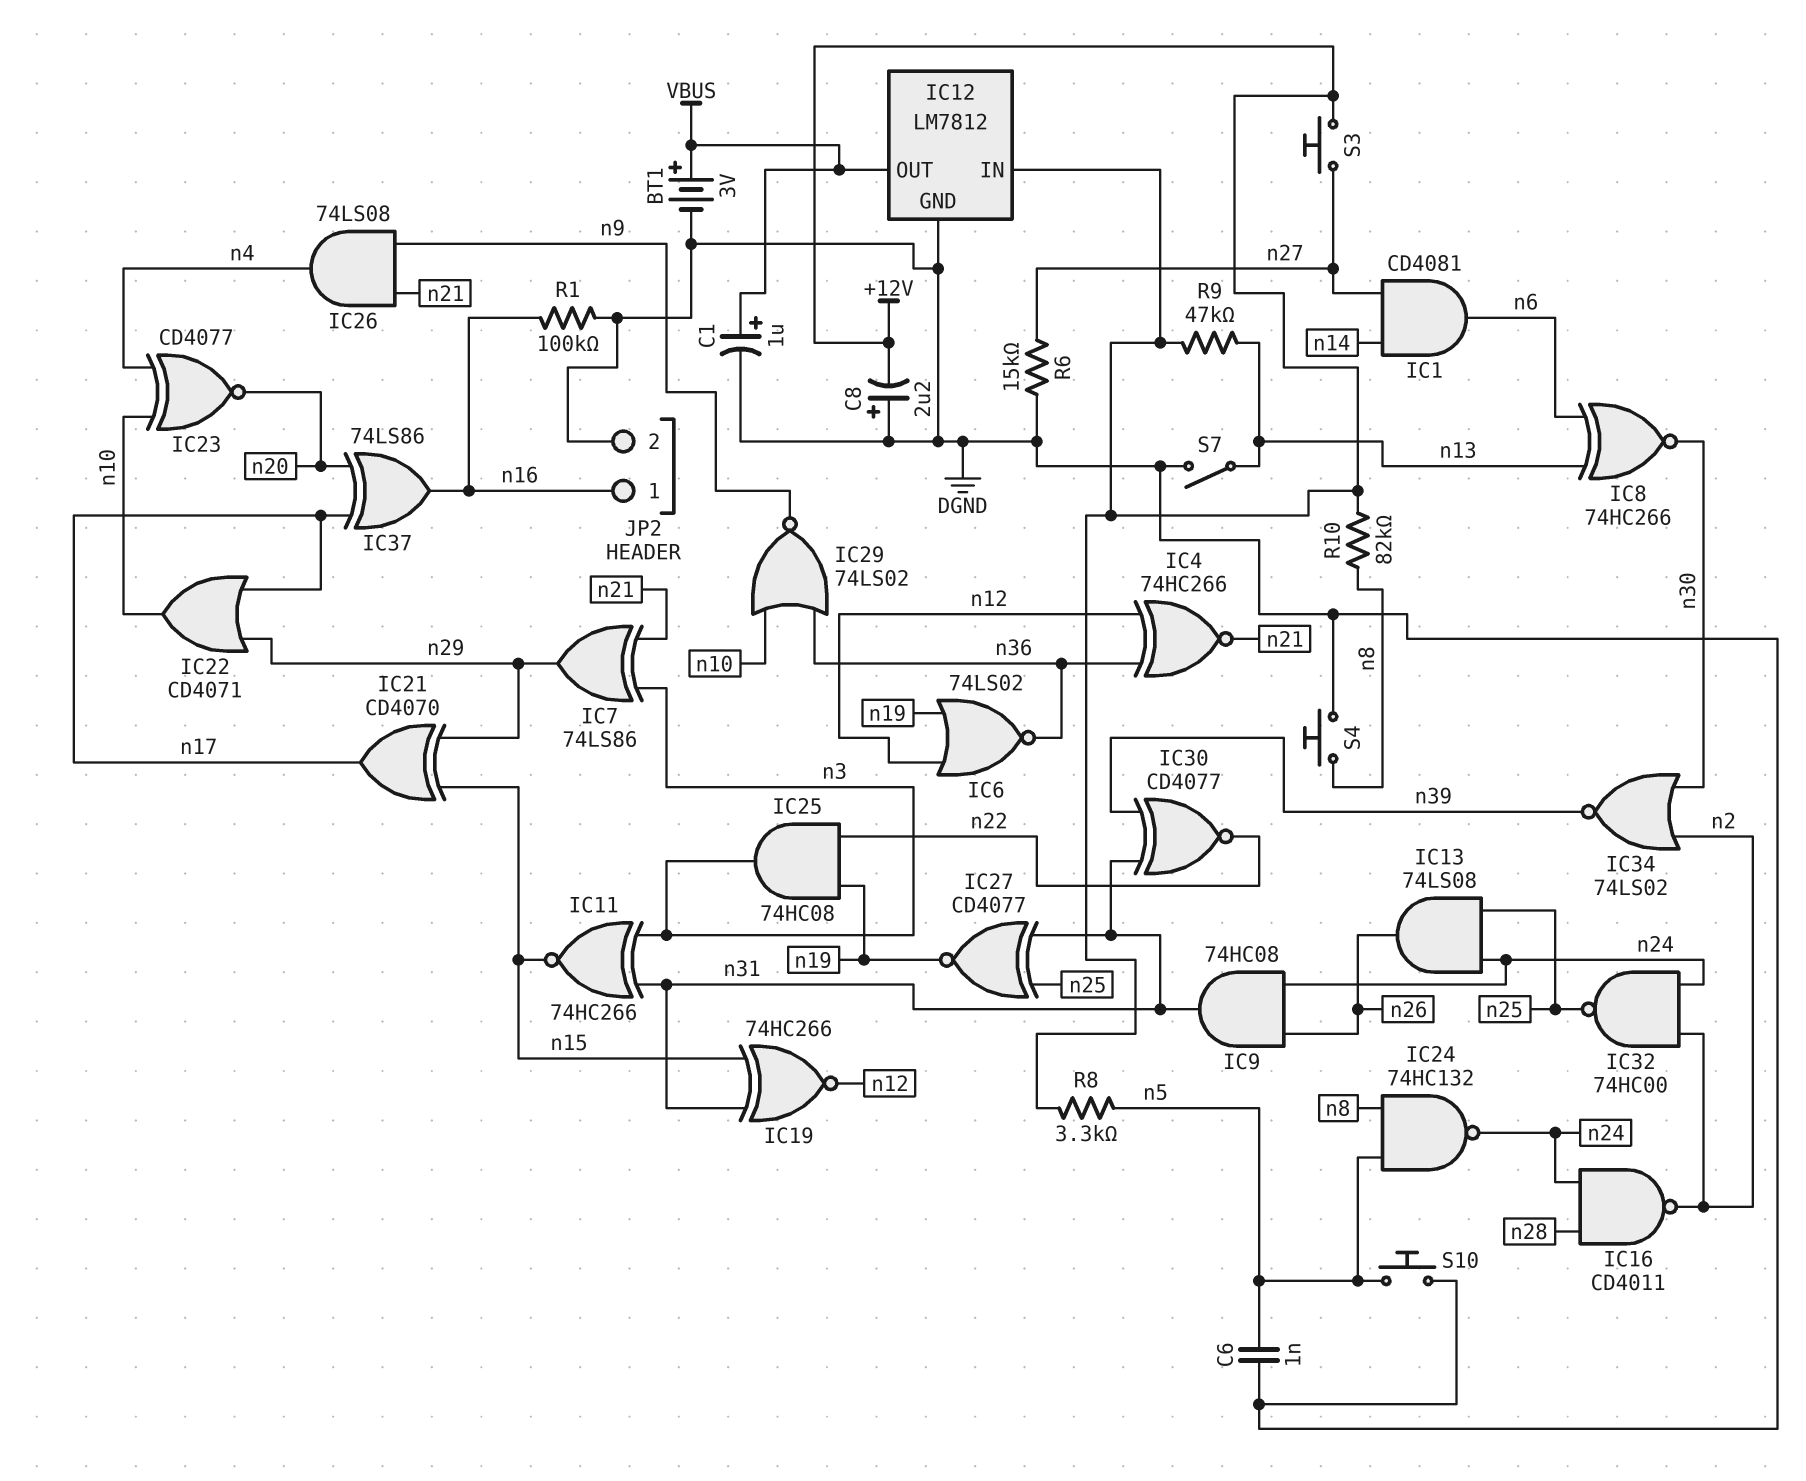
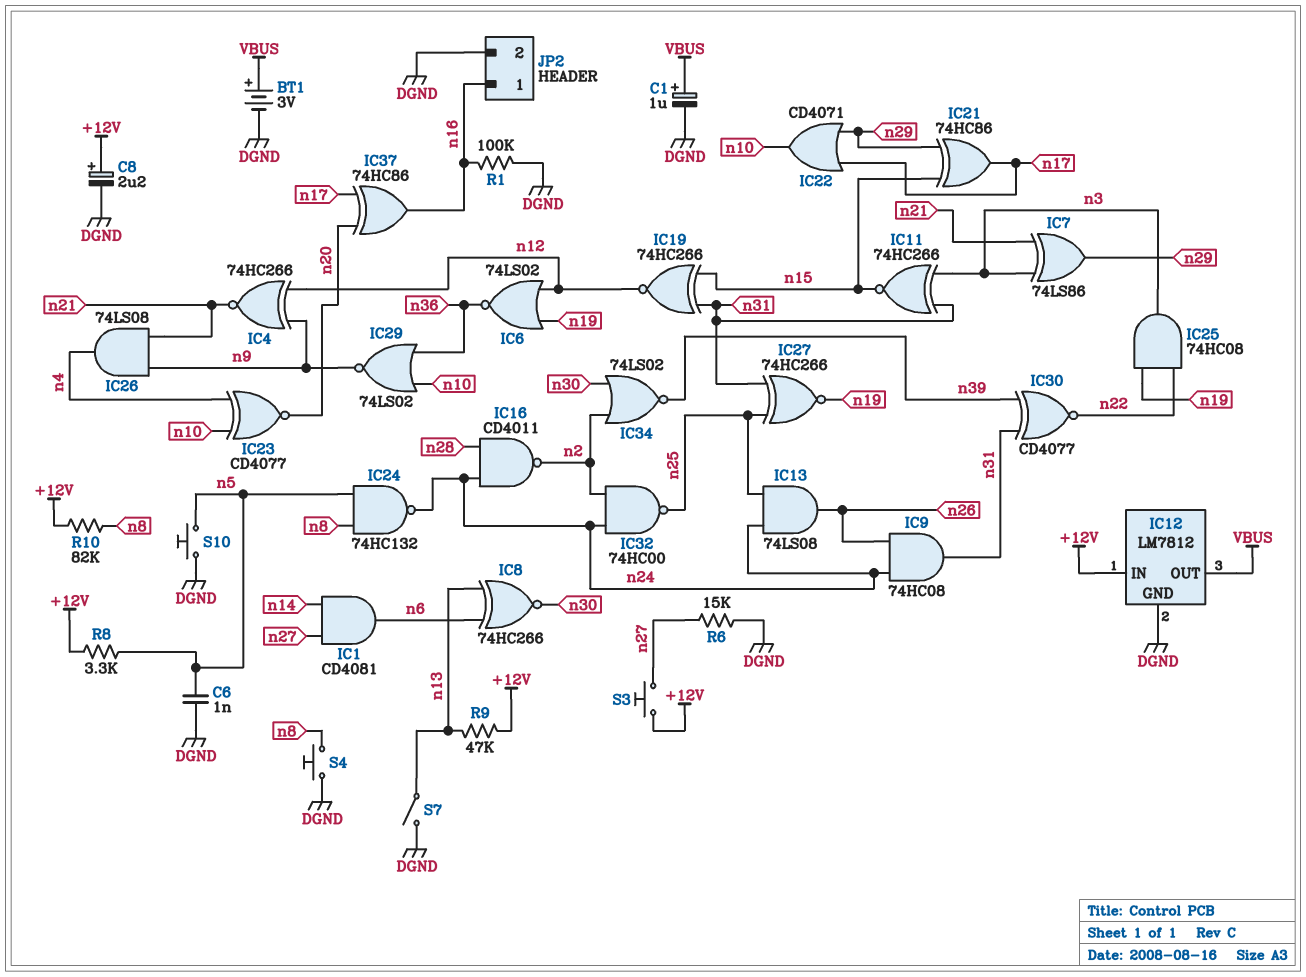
C8: 2.2uF (plus DGND, minus +12V) -> 2.2uF (plus +12V, minus DGND)
IC4: XNOR 74HC266 (in n12, in n36, out n21) -> XNOR 74HC266 (in n9, in n12, out n21)
IC21: XOR CD4070 (in n15, in n29, out n17) -> XOR 74HC86 (in n15, in n29, out n17)
IC27: XNOR CD4077 (in n25, in n31, out n19) -> XNOR 74HC266 (in n25, in n31, out n19)
IC37: XOR 74LS86 (in n17, in n20, out n16) -> XOR 74HC86 (in n17, in n20, out n16)

